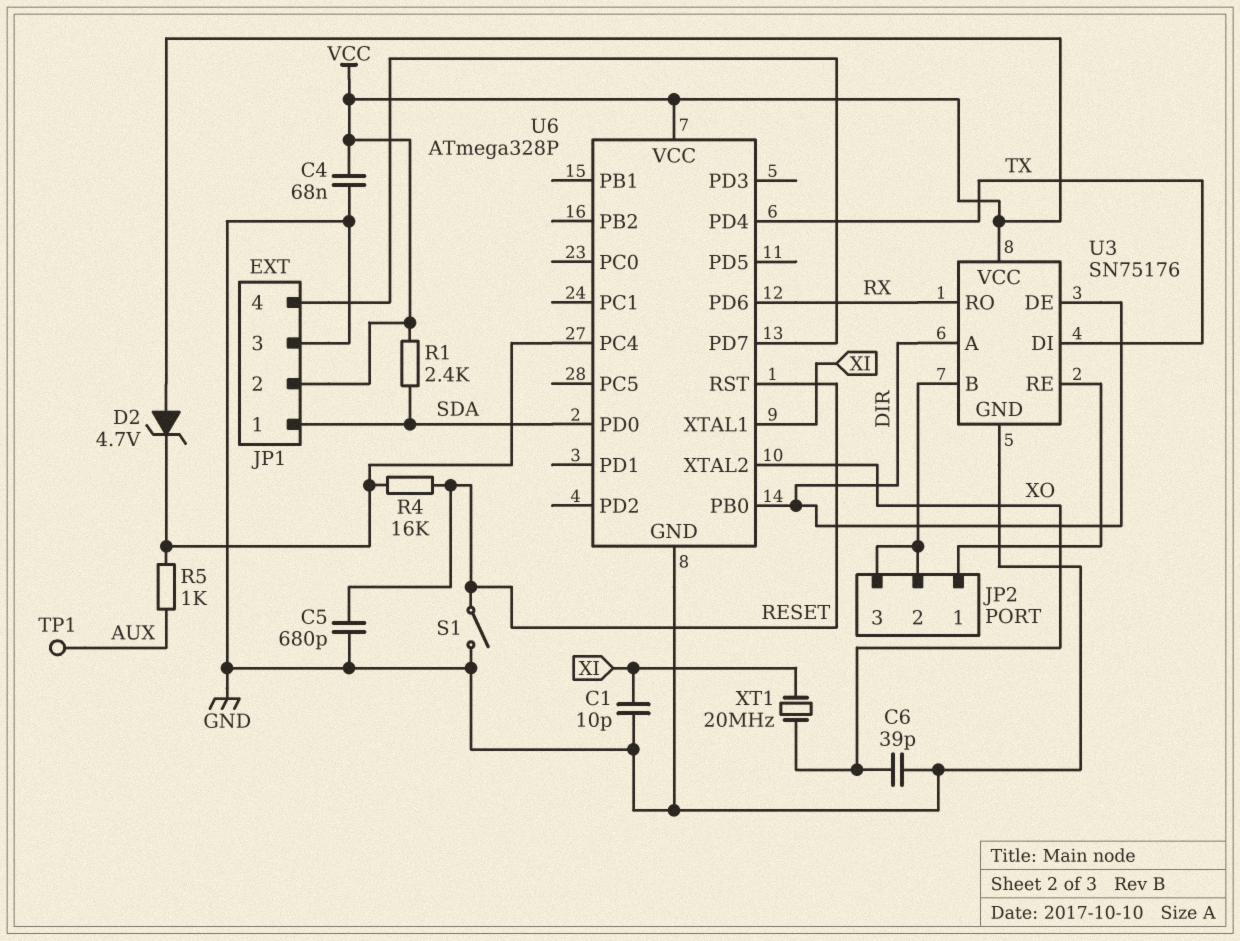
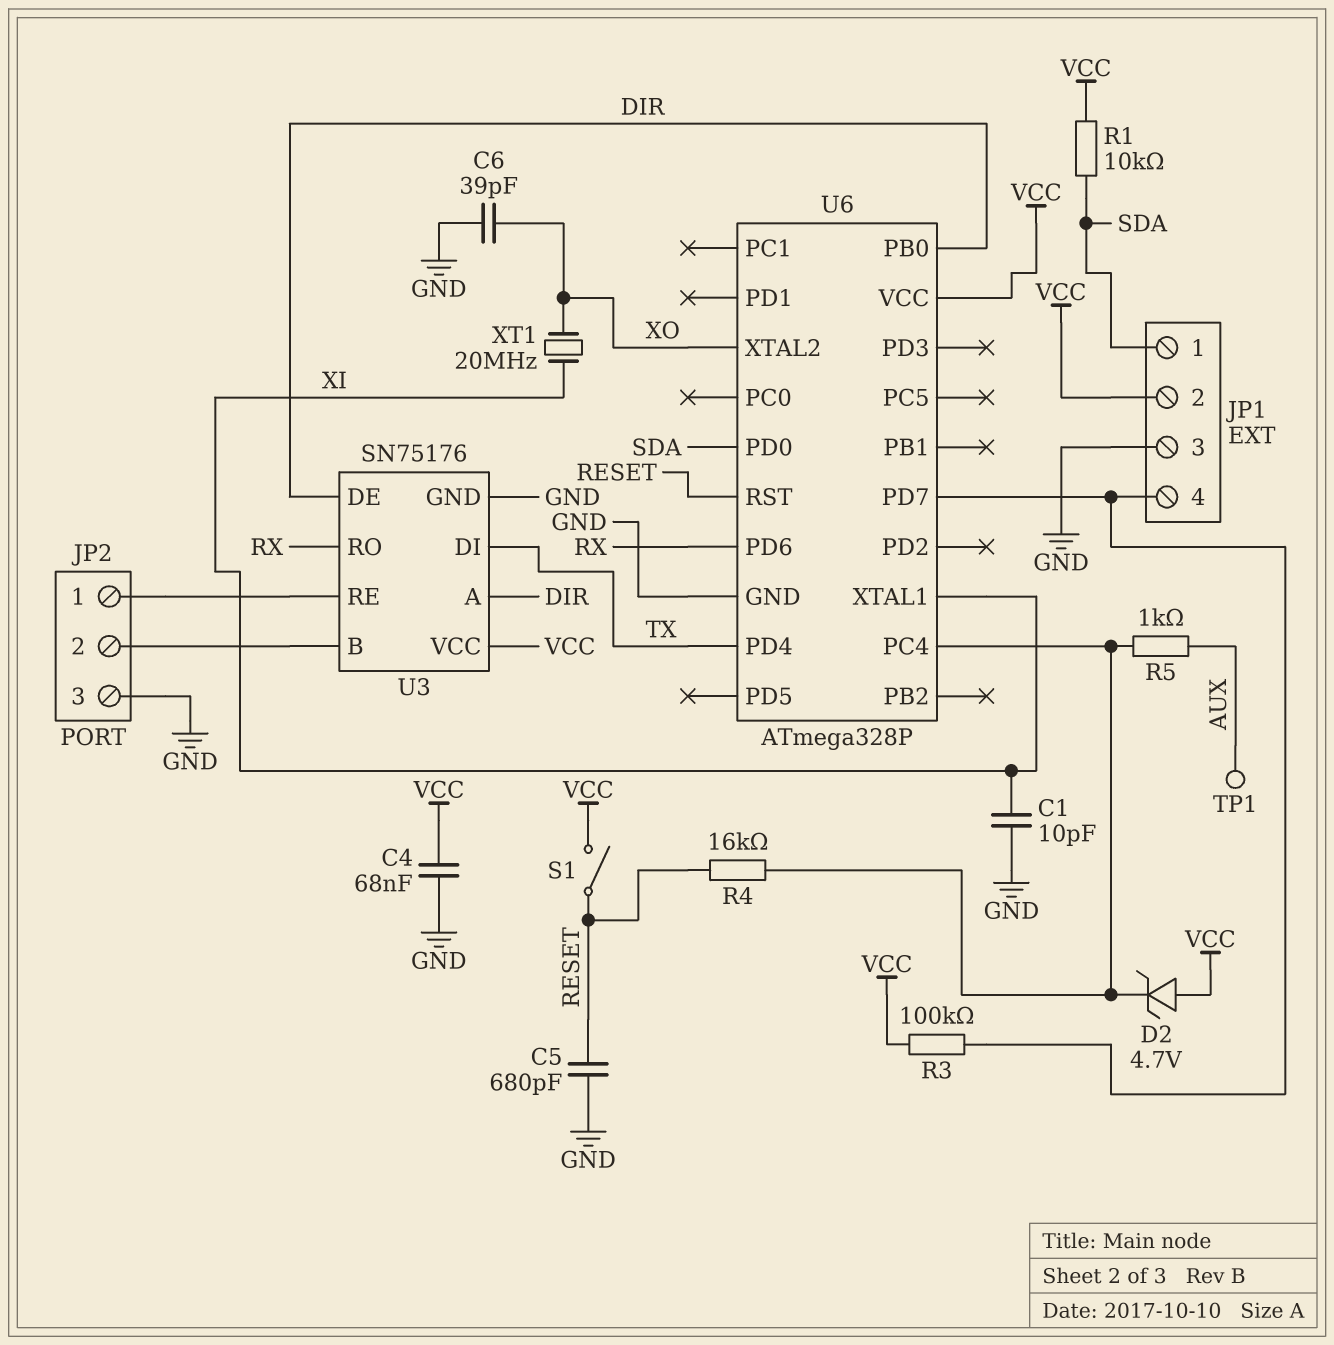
JP2 pin 3: JP2/2 -> GND
R1: 2.4k (SDA, VCC) -> 10k (SDA, VCC)
R3: none -> 100k (JP1/4, VCC)
S1: switch (GND, RESET) -> switch (RESET, VCC)

